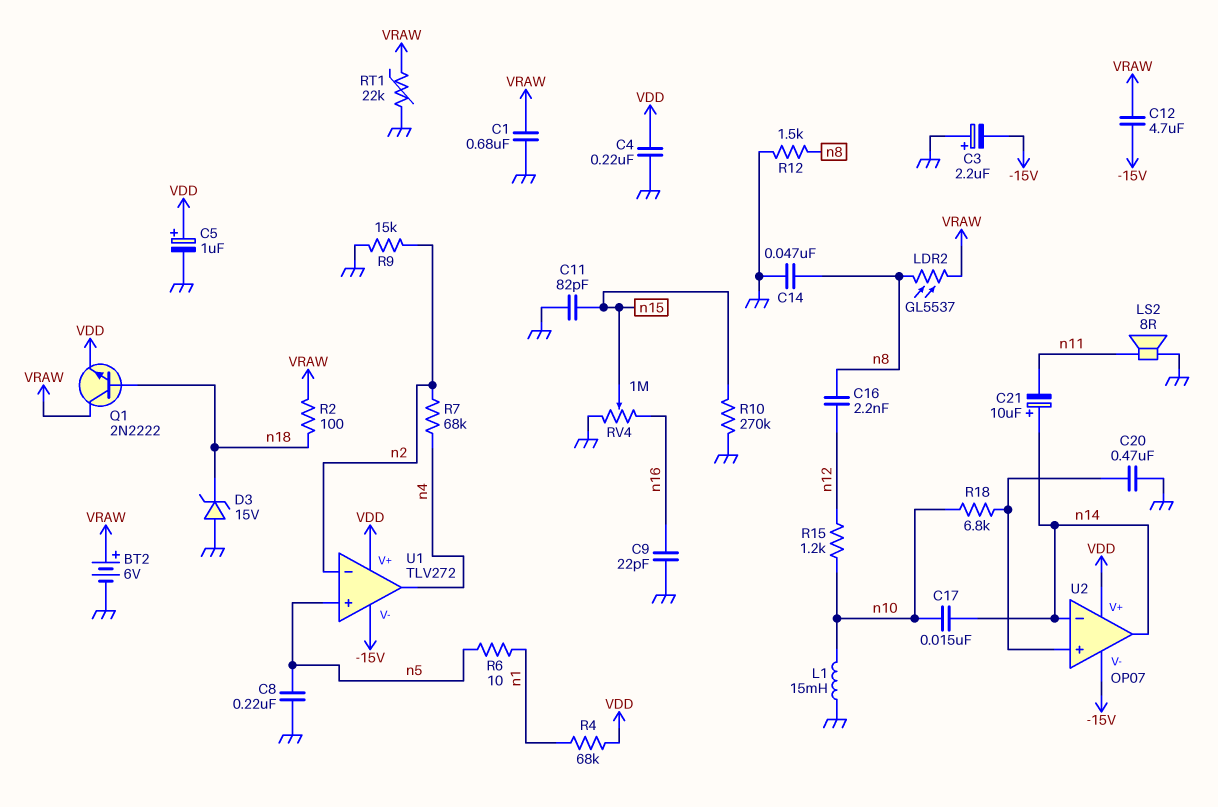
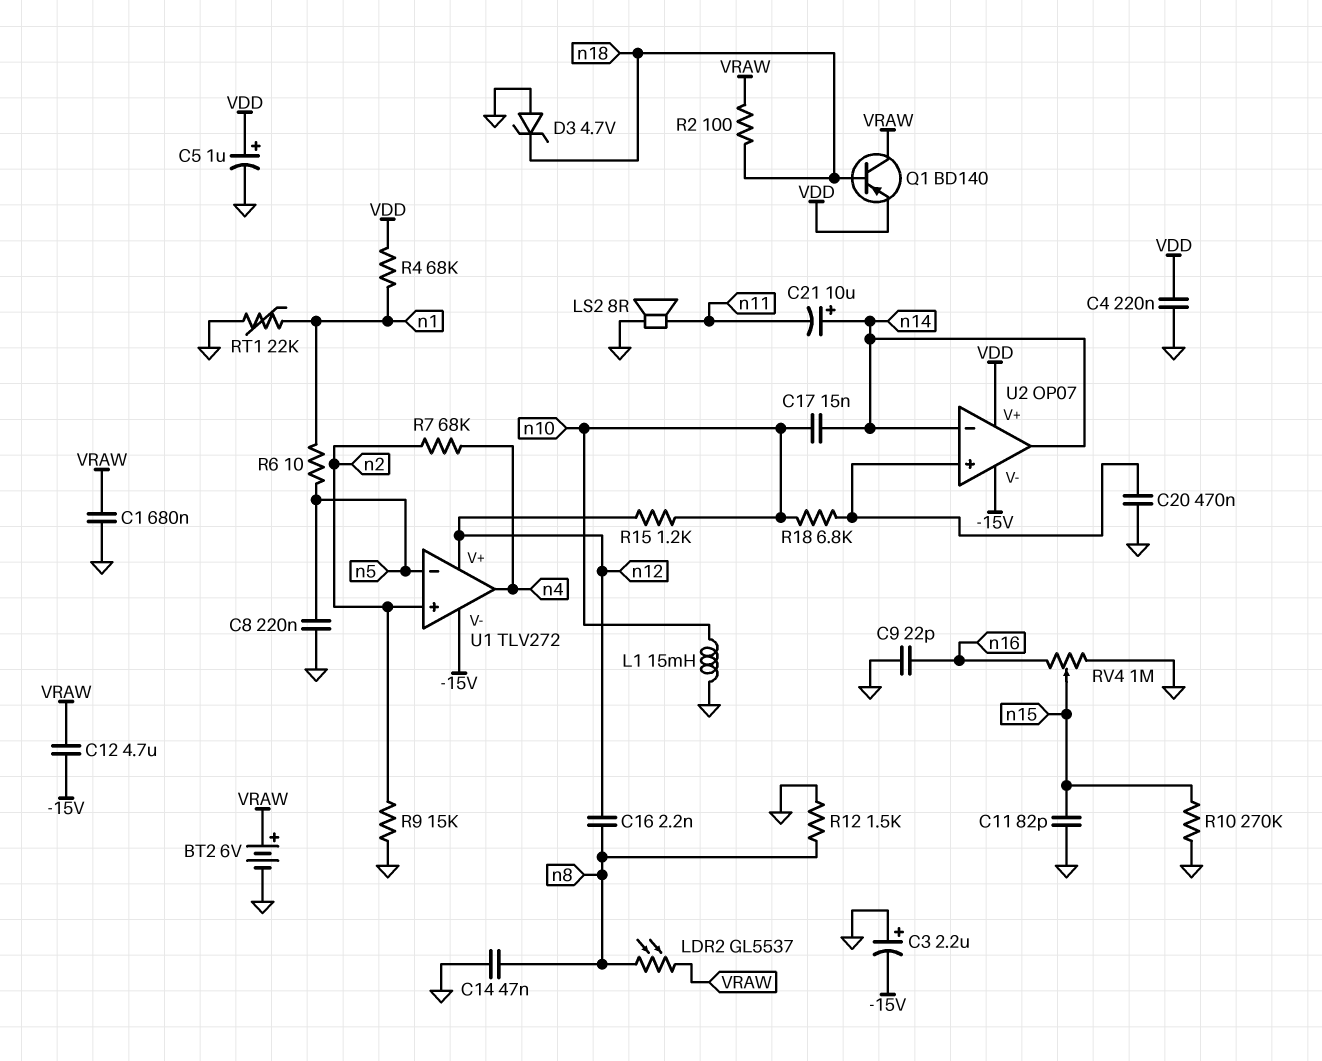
D3: zener 15V (A GND, K n18) -> zener 4.7V (A GND, K n18)
Q1: NPN 2N2222 (B n18, C VRAW, E VDD) -> PNP BD140 (B n18, C VRAW, E VDD)
RT1: 22k (GND, VRAW) -> 22k (GND, n1)
U1 pin V+: VDD -> n12
U1 pin in+: n5 -> n2
U1 pin in-: n2 -> n5

